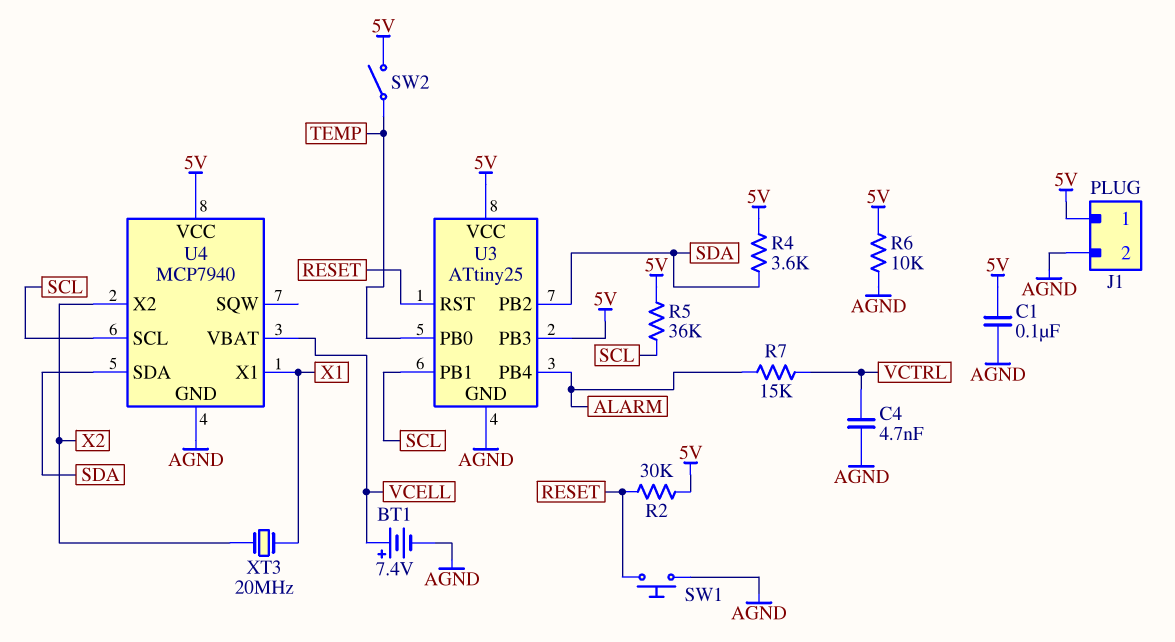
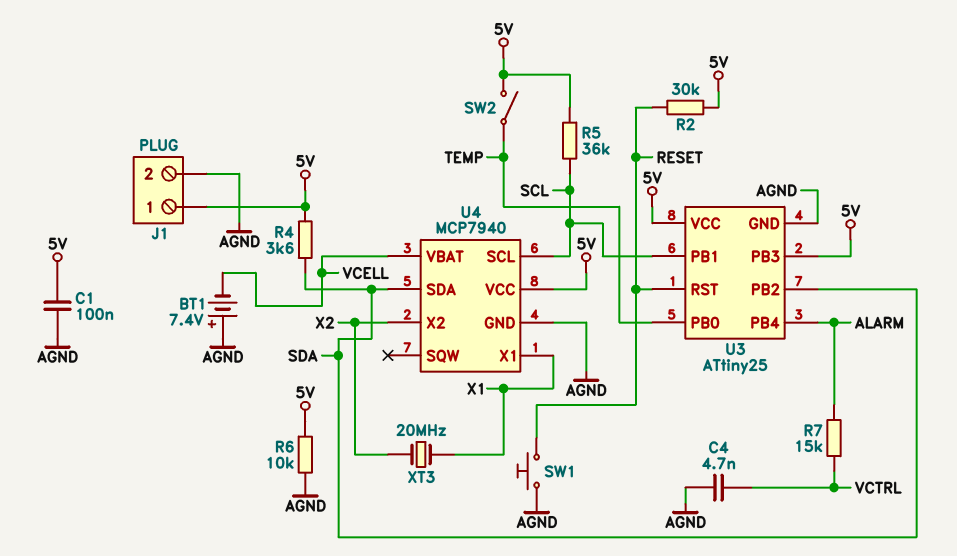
BT1: 7.4V (plus VCELL, minus AGND) -> 7.4V (plus AGND, minus VCELL)

